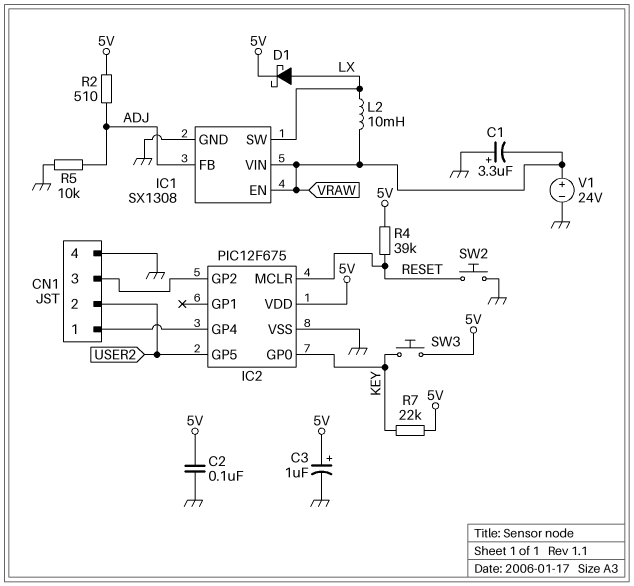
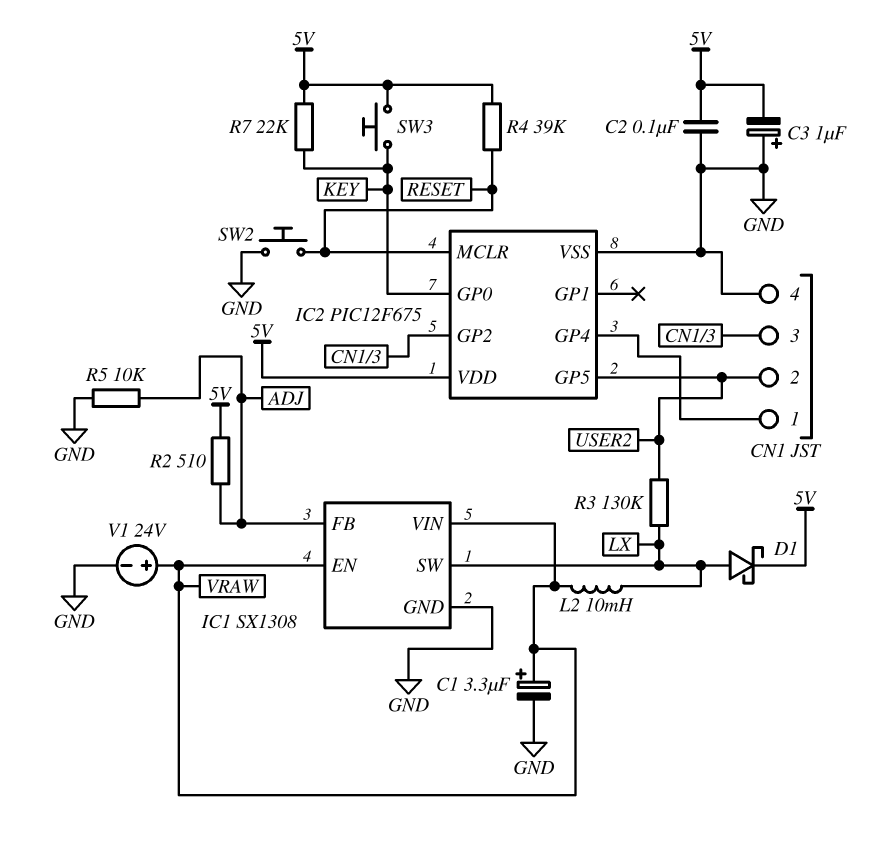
C1: 3.3uF (plus GND, minus VRAW) -> 3.3uF (plus VRAW, minus GND)
C3: 1uF (plus 5V, minus GND) -> 1uF (plus GND, minus 5V)
R3: none -> 130k (LX, USER2)

